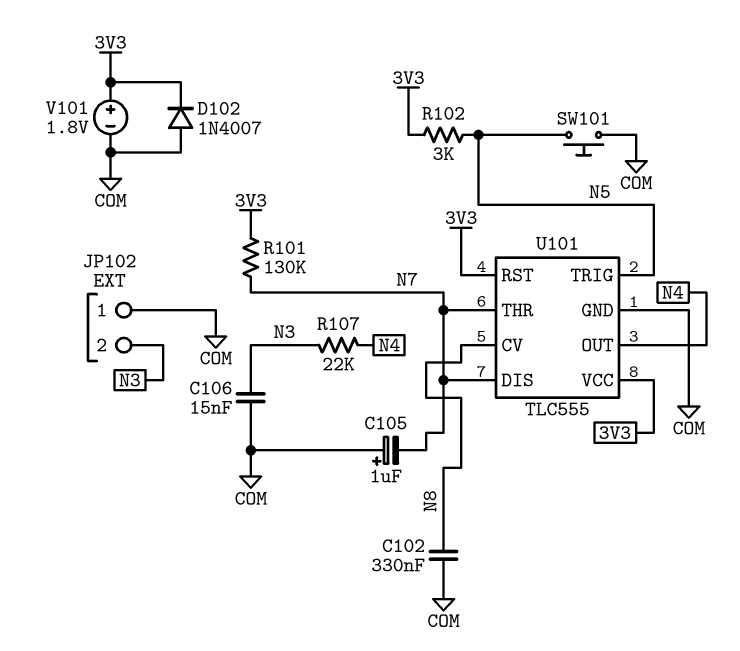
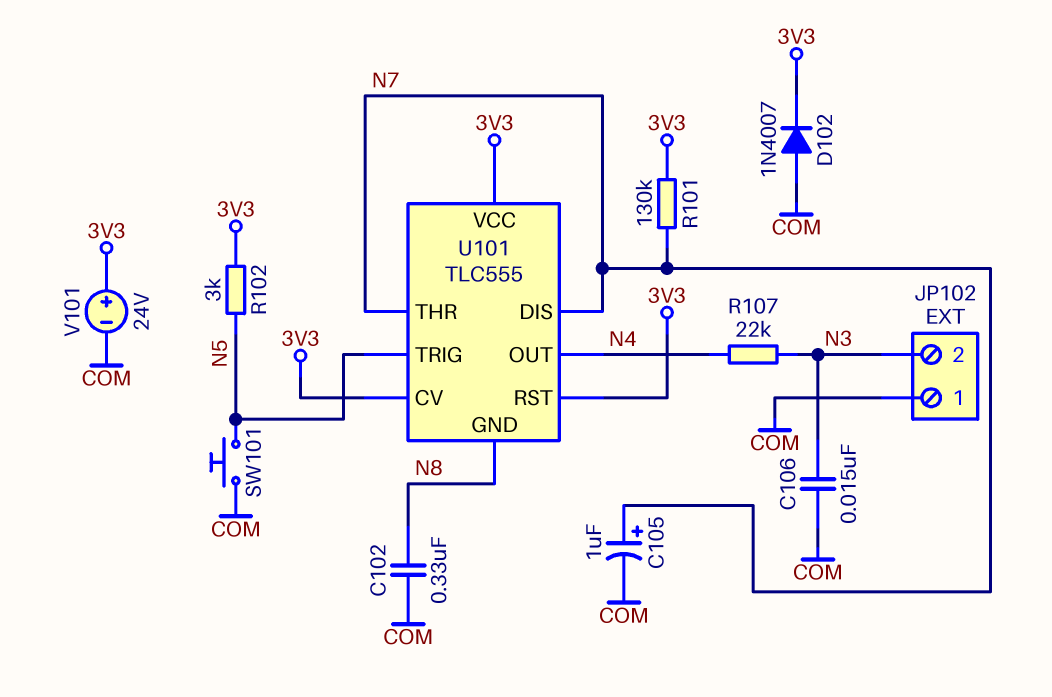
C105: 1uF (plus COM, minus N7) -> 1uF (plus N7, minus COM)
U101 pin CV: N8 -> 3V3
U101 pin GND: COM -> N8
V101: 1.8V (plus 3V3, minus COM) -> 24V (plus 3V3, minus COM)

